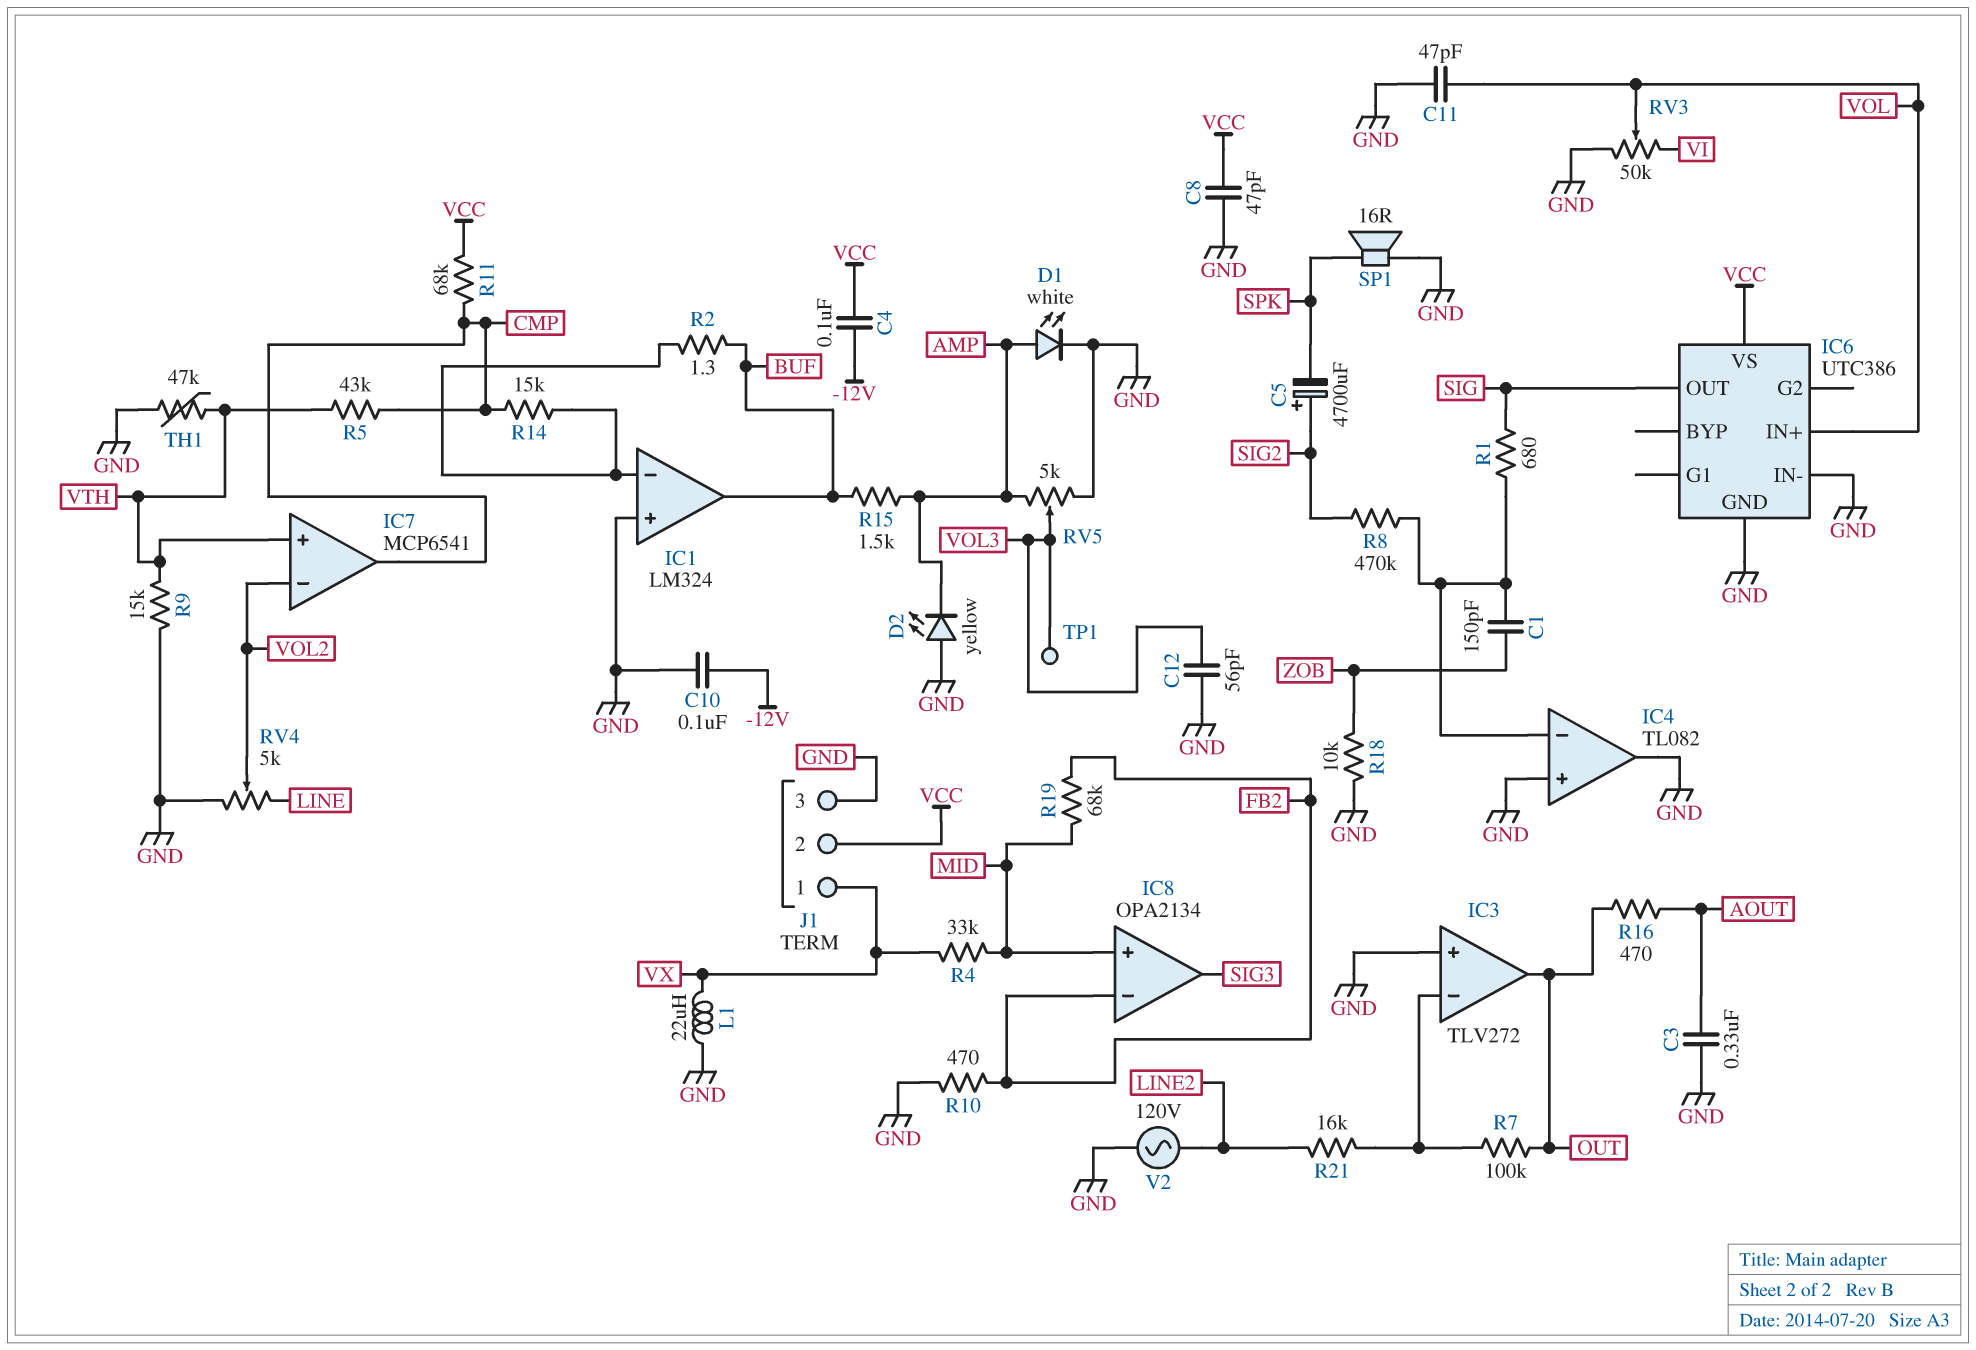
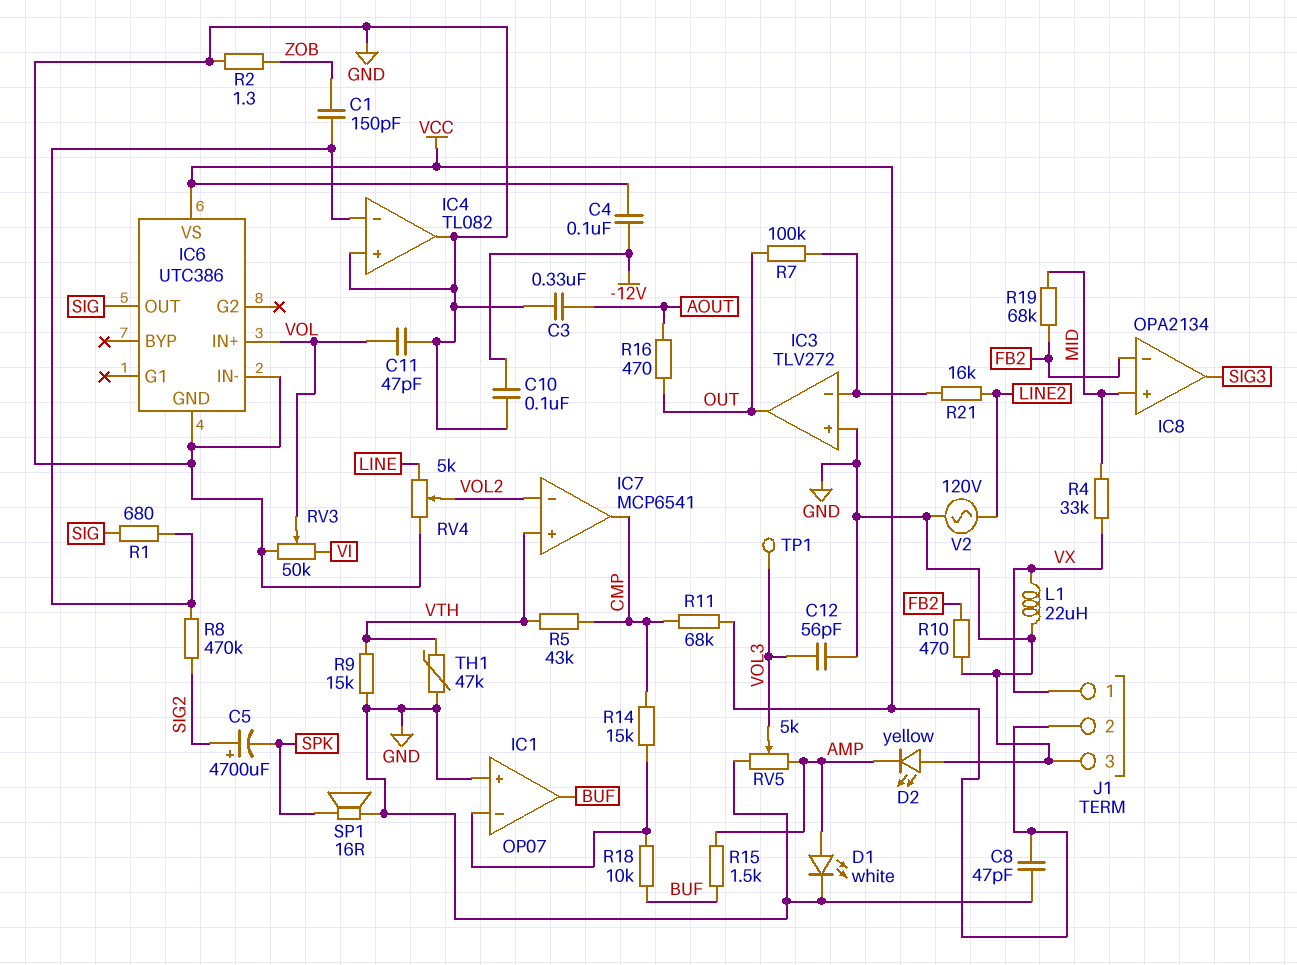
IC1: LM324 -> OP07
R2: 1.3 (BUF, IC1/in-) -> 1.3 (GND, ZOB)
R18: 10k (GND, ZOB) -> 10k (BUF, IC1/in-)

